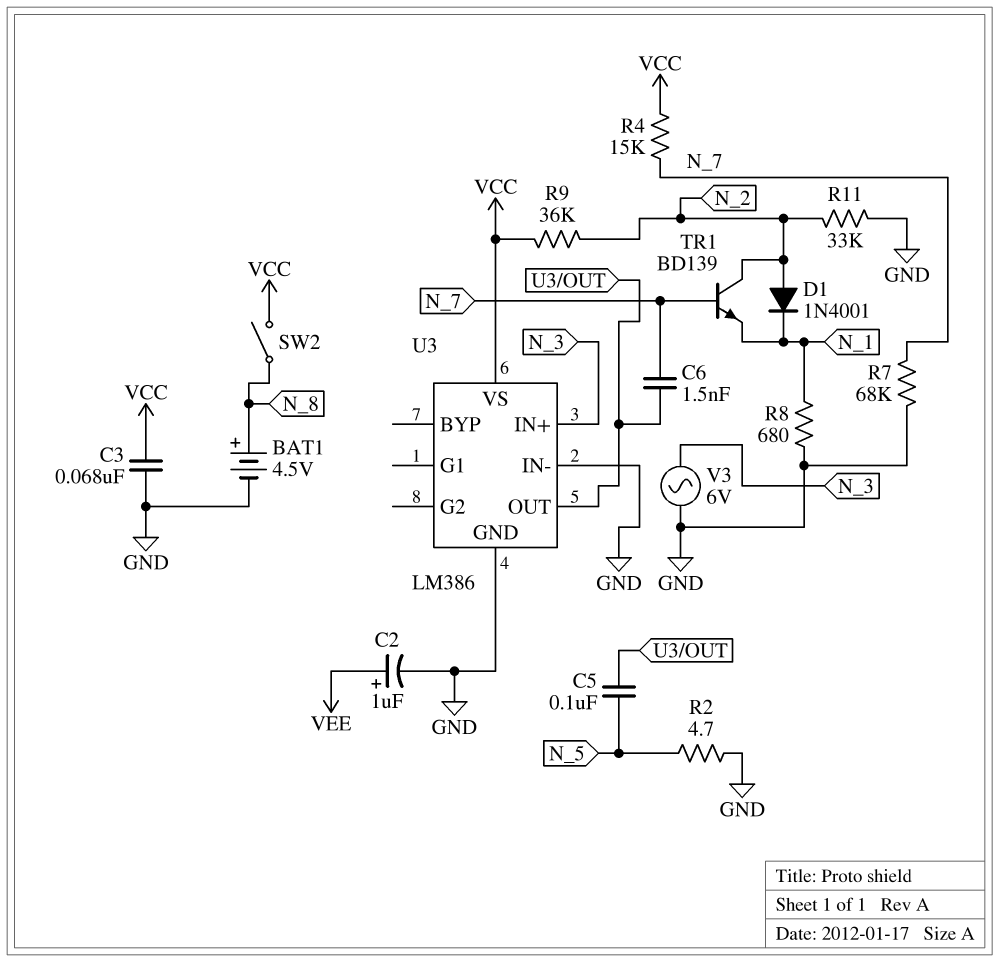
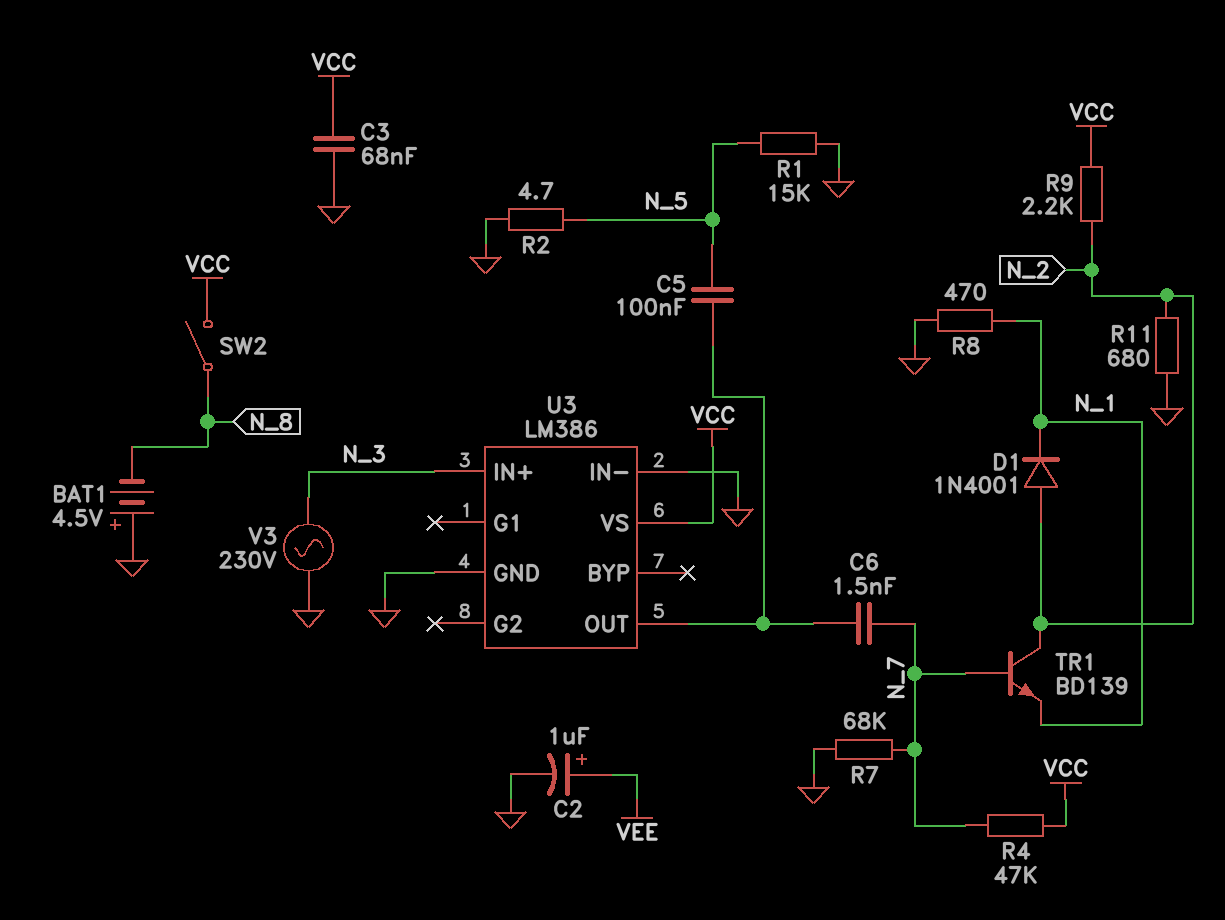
BAT1: 4.5V (plus N_8, minus GND) -> 4.5V (plus GND, minus N_8)
R1: none -> 15k (GND, N_5)
R4: 15k (N_7, VCC) -> 47k (N_7, VCC)
R8: 680 (GND, N_1) -> 470 (GND, N_1)
R9: 36k (N_2, VCC) -> 2.2k (N_2, VCC)
R11: 33k (GND, N_2) -> 680 (GND, N_2)
V3: AC 6V (GND, N_3) -> AC 230V (GND, N_3)

